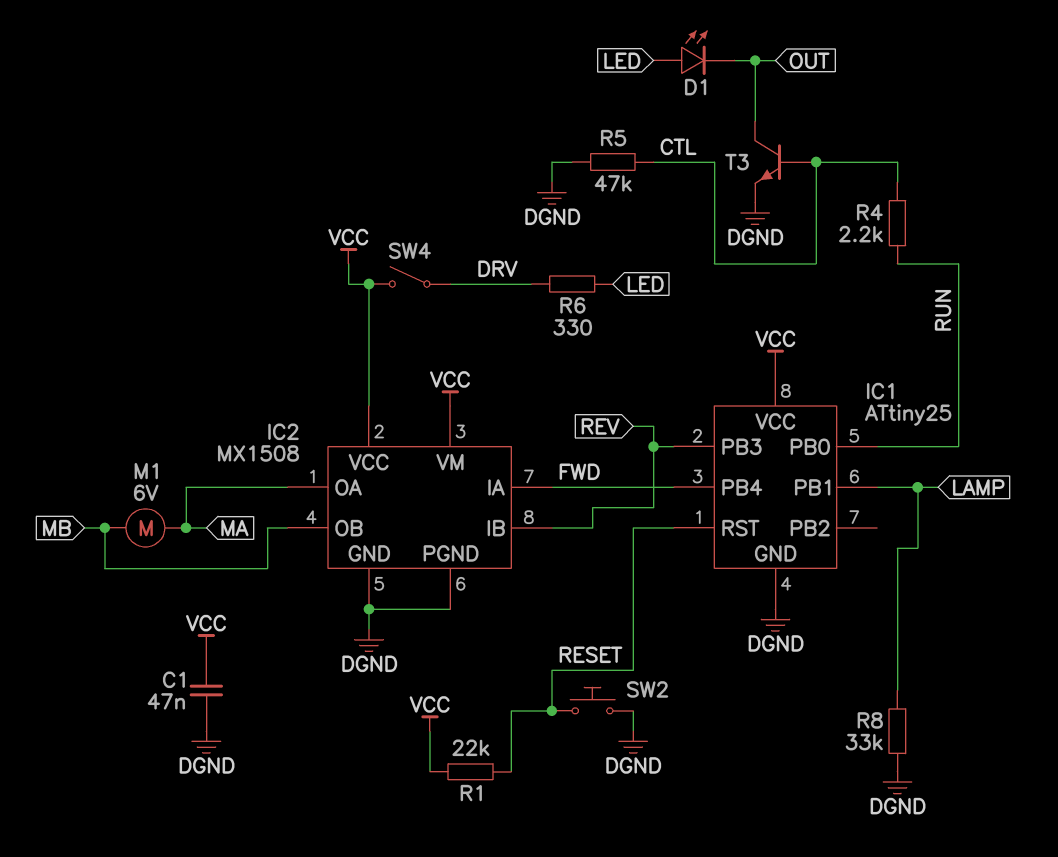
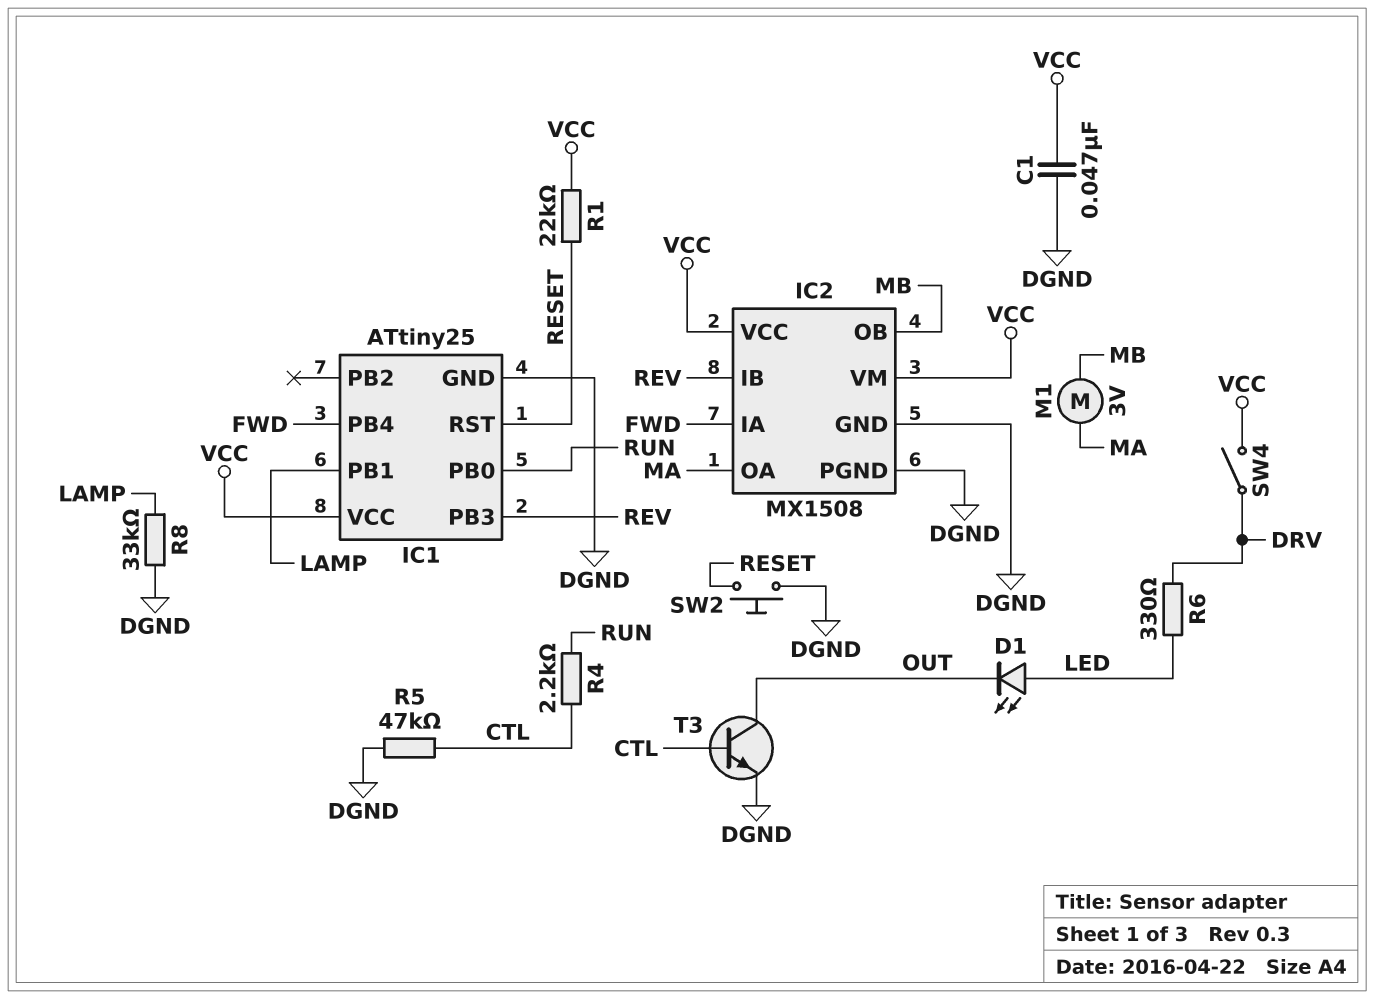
M1: motor 6V (MA, MB) -> motor 3V (MA, MB)

